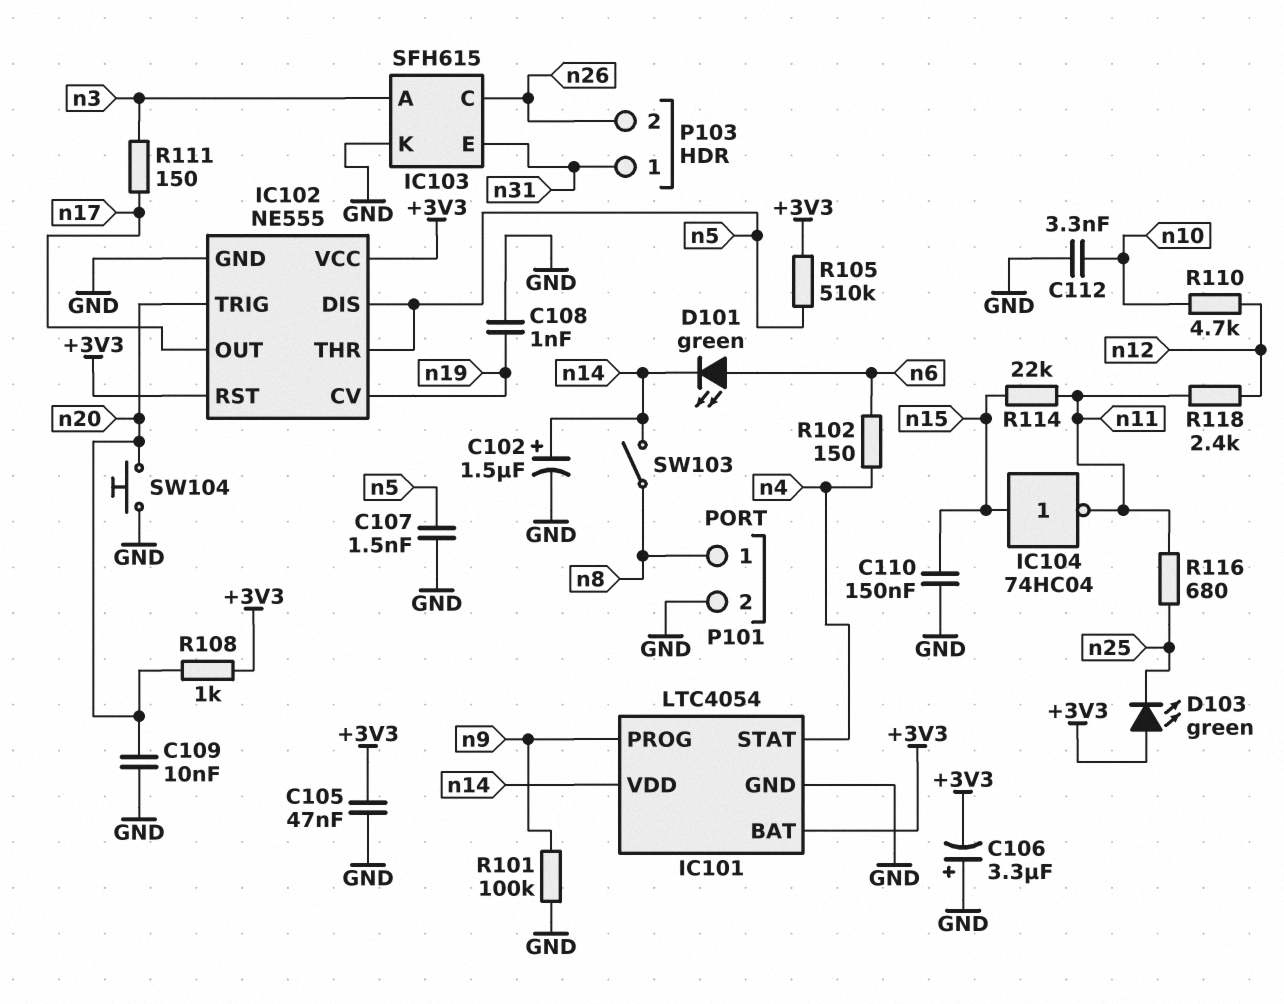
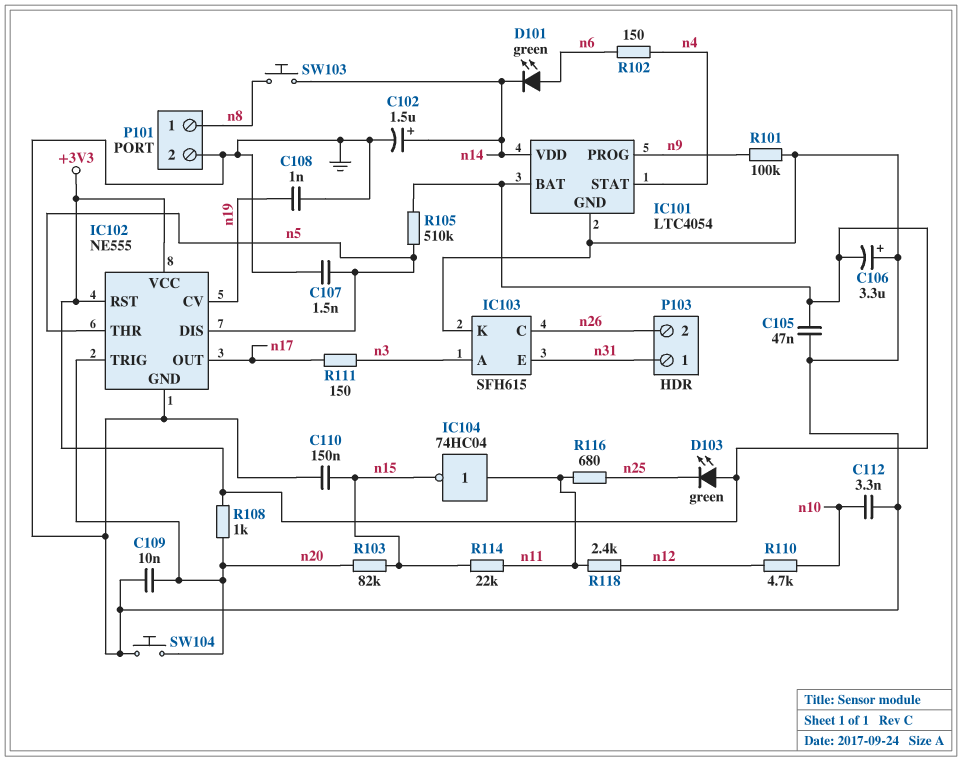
IC104: NOT 74HC04 (in n15, out n11) -> NOT 74HC04 (in n11, out n15)
R103: none -> 82k (n15, n20)
SW103: switch (n8, n14) -> button (n8, n14)

